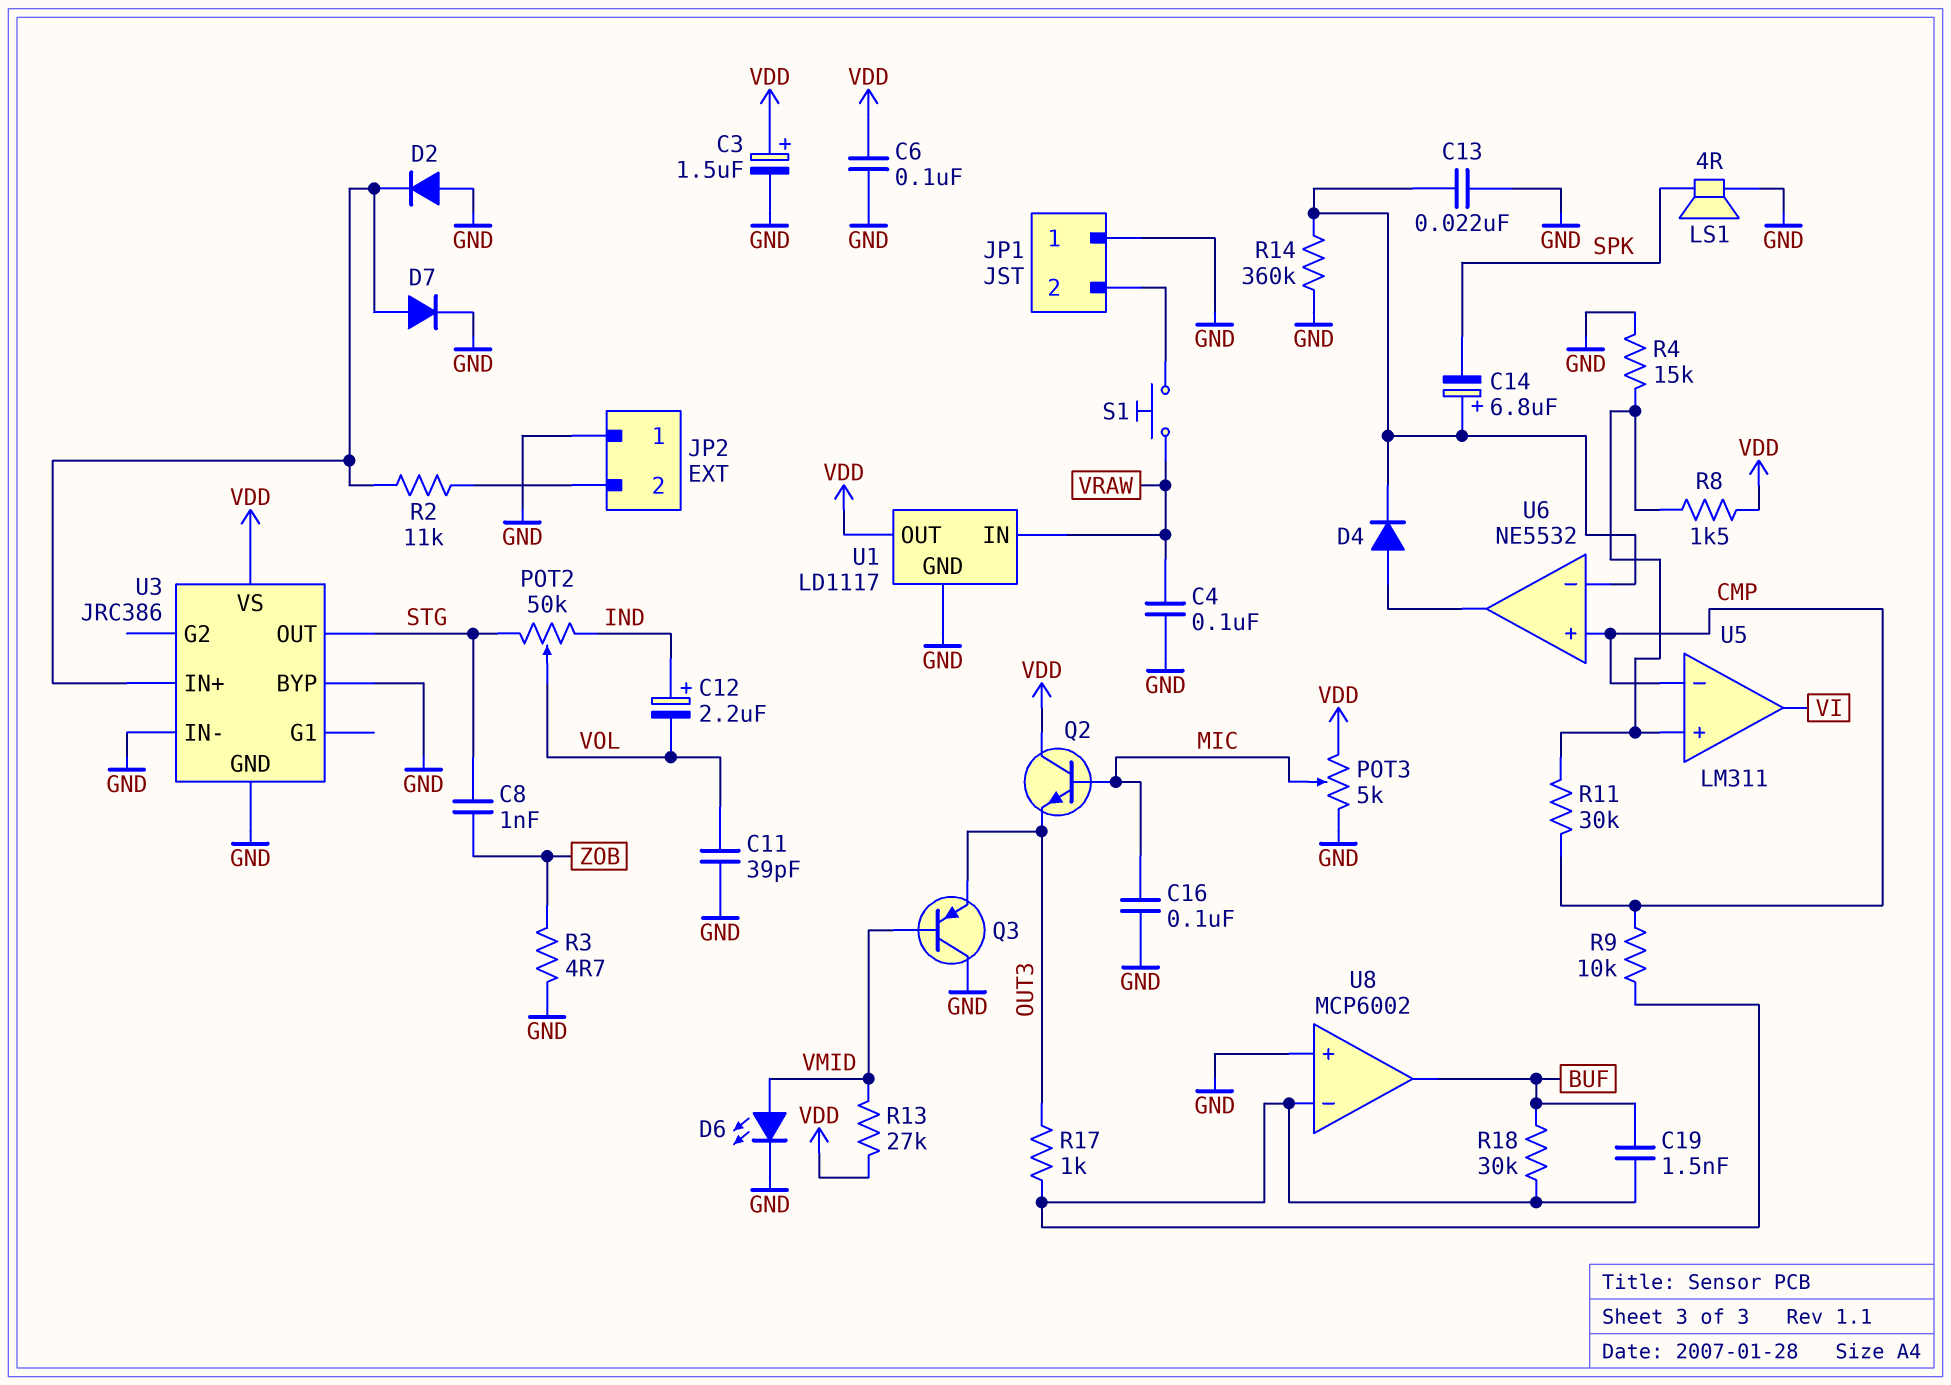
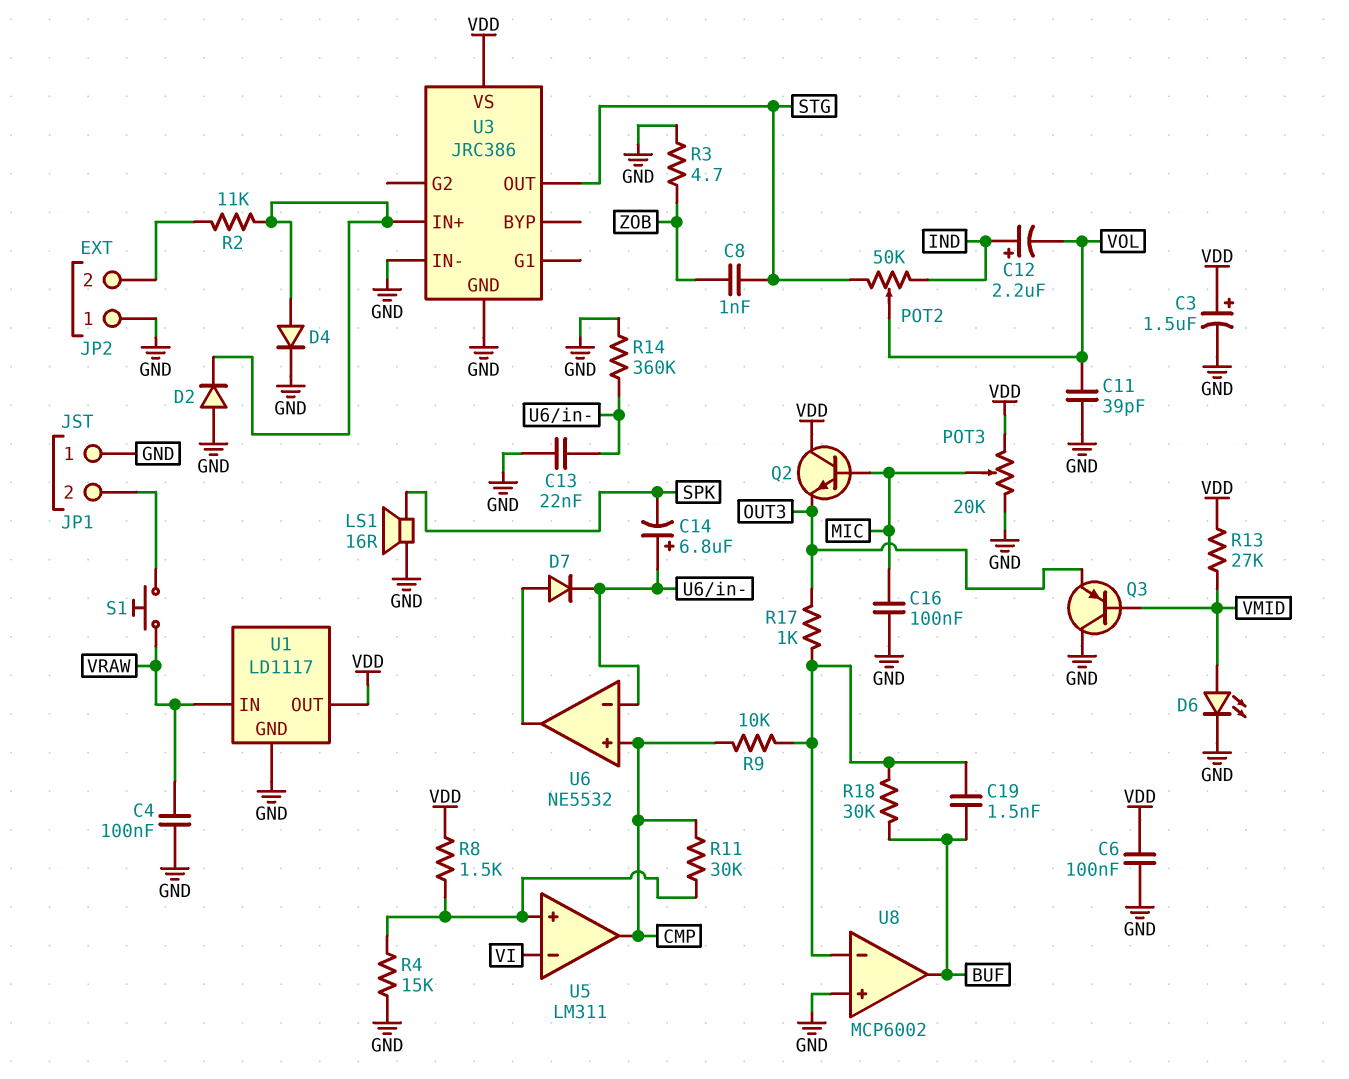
D4: diode (A U6/out, K U6/in-) -> diode (A U3/IN+, K GND)
D7: diode (A U3/IN+, K GND) -> diode (A U6/out, K U6/in-)
LS1: speaker 4R (GND, SPK) -> speaker 16R (GND, SPK)
POT3: 5k (GND, VDD, wiper MIC) -> 20k (GND, VDD, wiper MIC)
U3 pin BYP: GND -> none
U5 pin in-: CMP -> VI
U5 pin out: VI -> CMP

